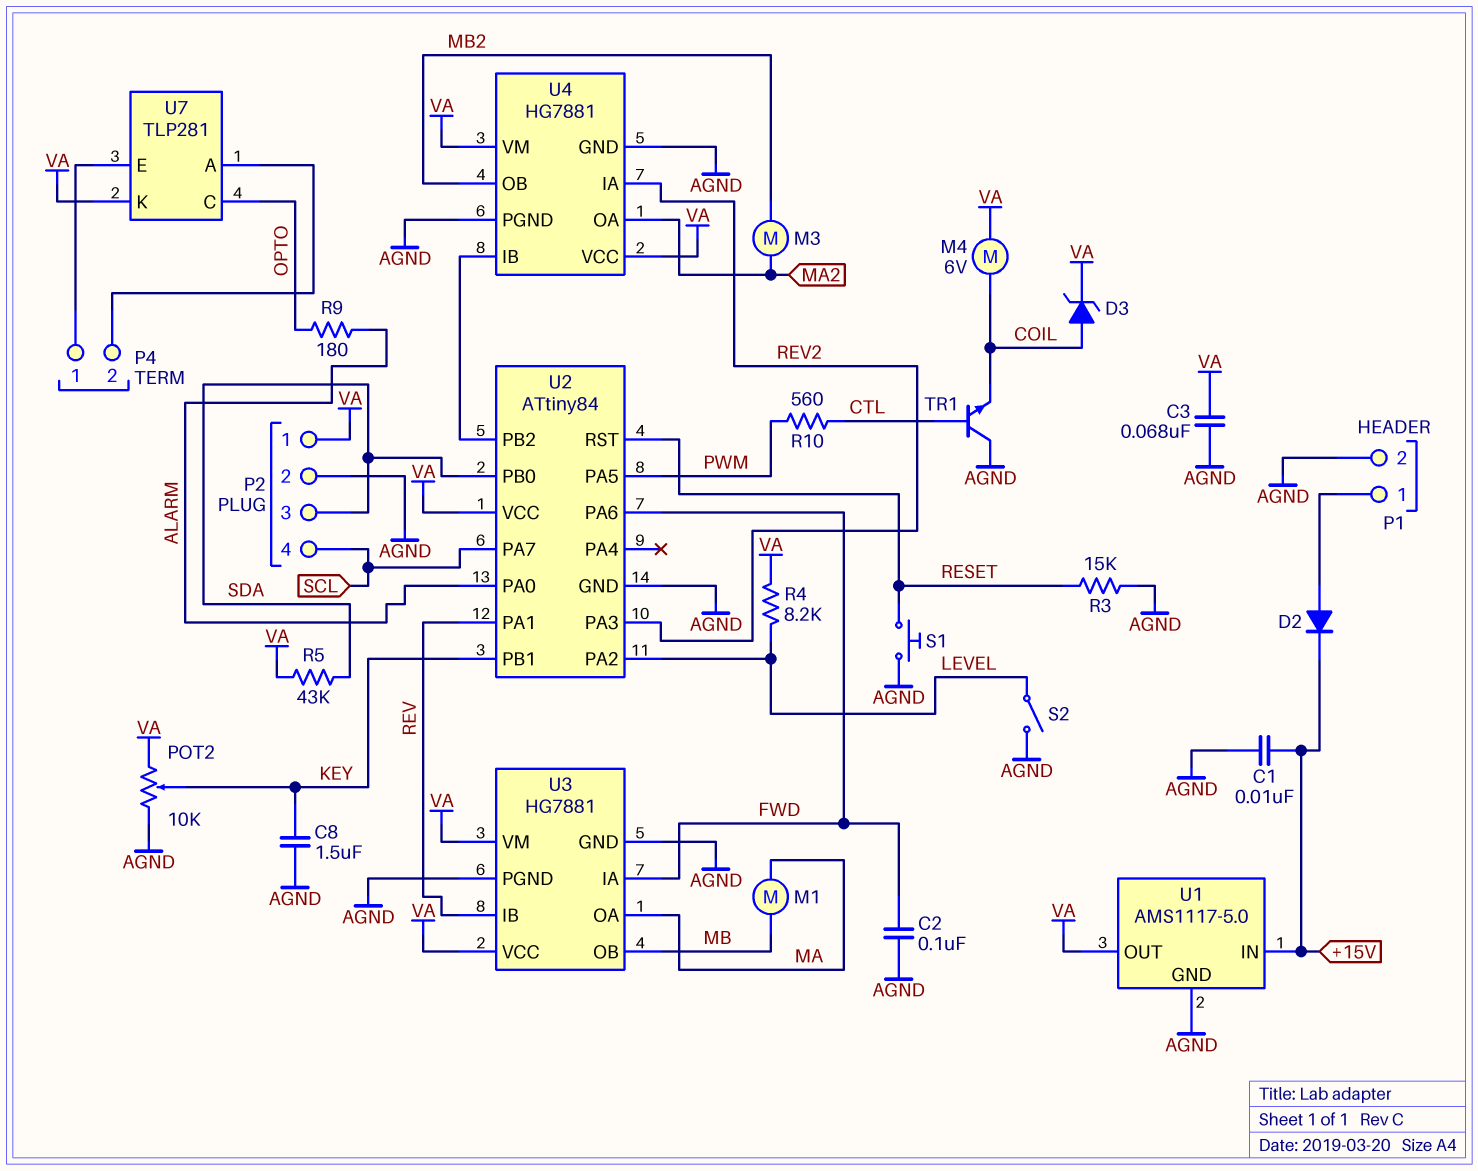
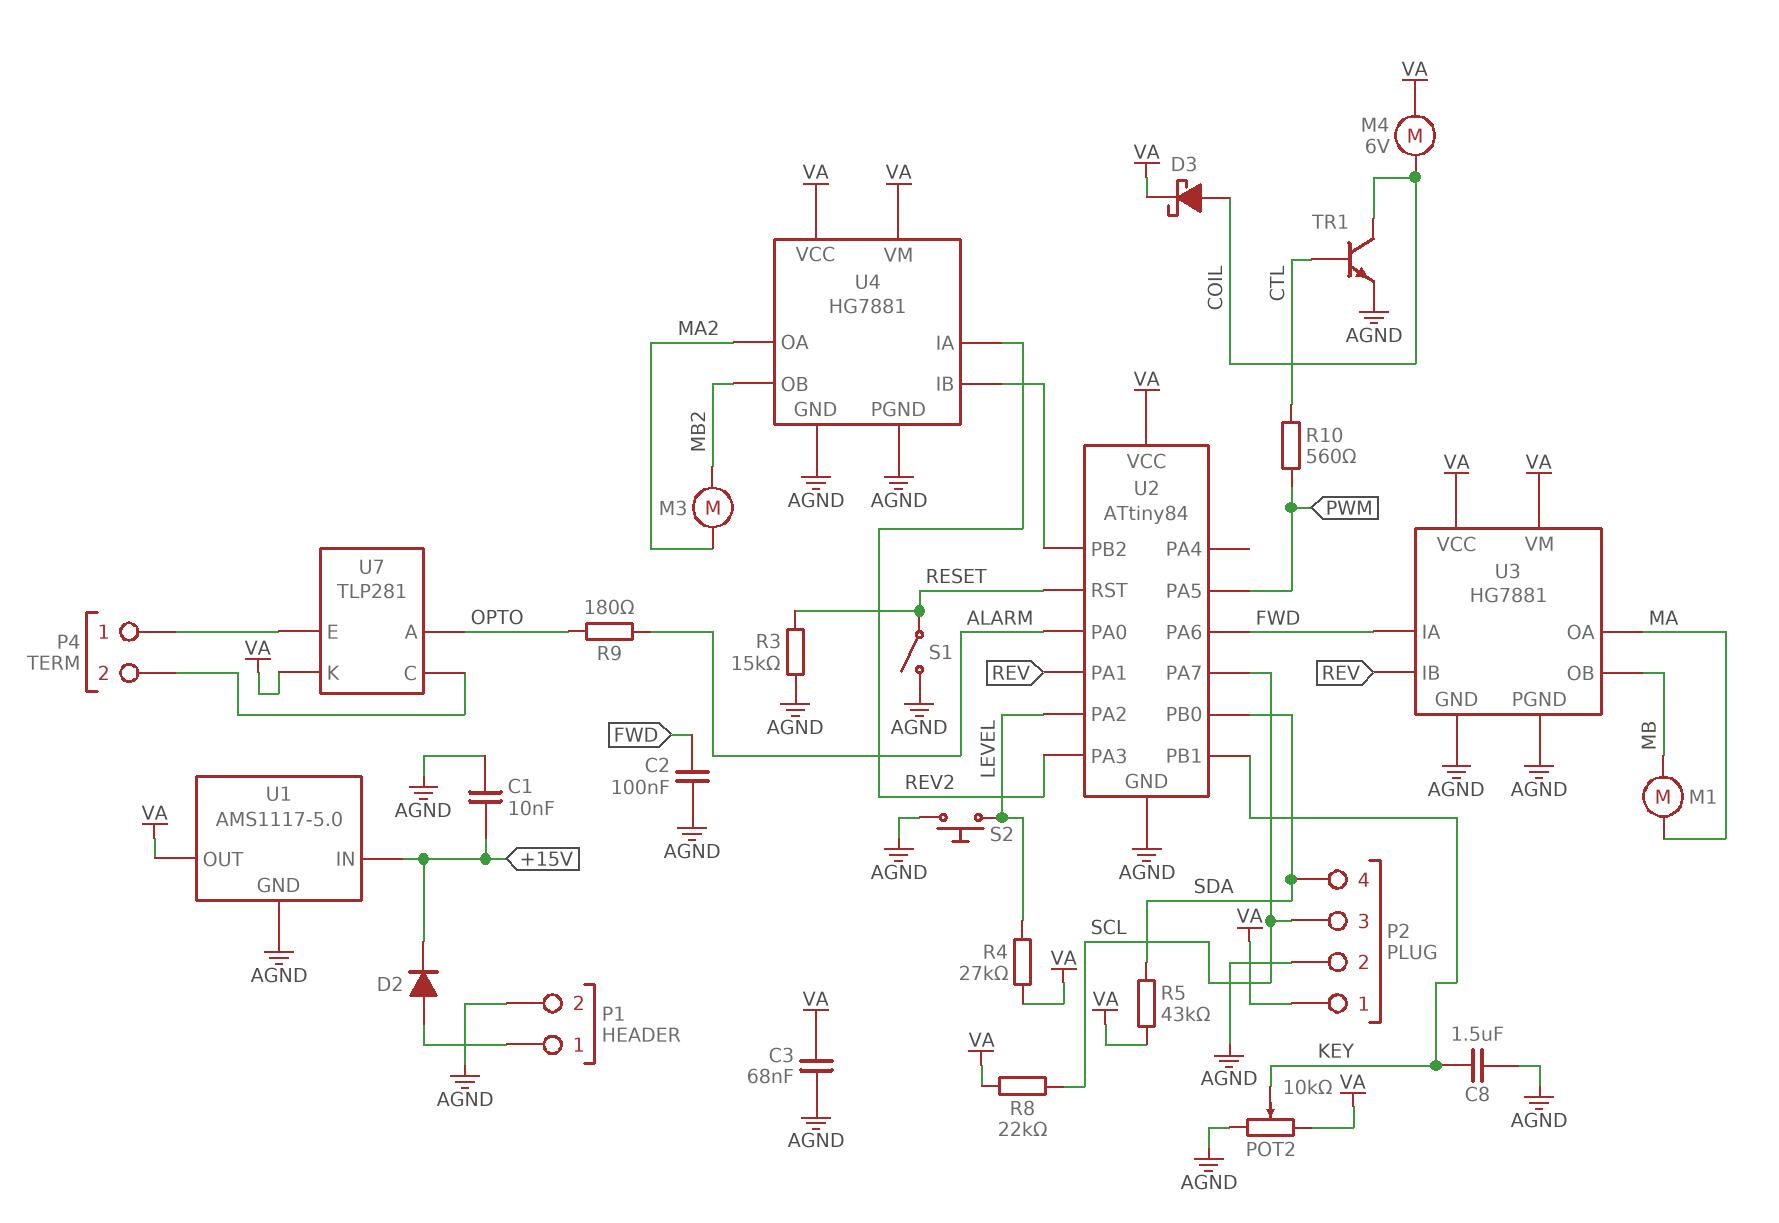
D3: zener (A COIL, K VA) -> schottky (A COIL, K VA)
P2 pin 3: SDA -> SCL
P2 pin 4: SCL -> SDA
R4: 8.2k (LEVEL, VA) -> 27k (LEVEL, VA)
R8: none -> 22k (SCL, VA)
S1: button (AGND, RESET) -> switch (AGND, RESET)
S2: switch (AGND, LEVEL) -> button (AGND, LEVEL)
TR1: NPN (B CTL, C AGND, E COIL) -> NPN (B CTL, C COIL, E AGND)
U7 pin A: P4/2 -> OPTO
U7 pin C: OPTO -> P4/2

